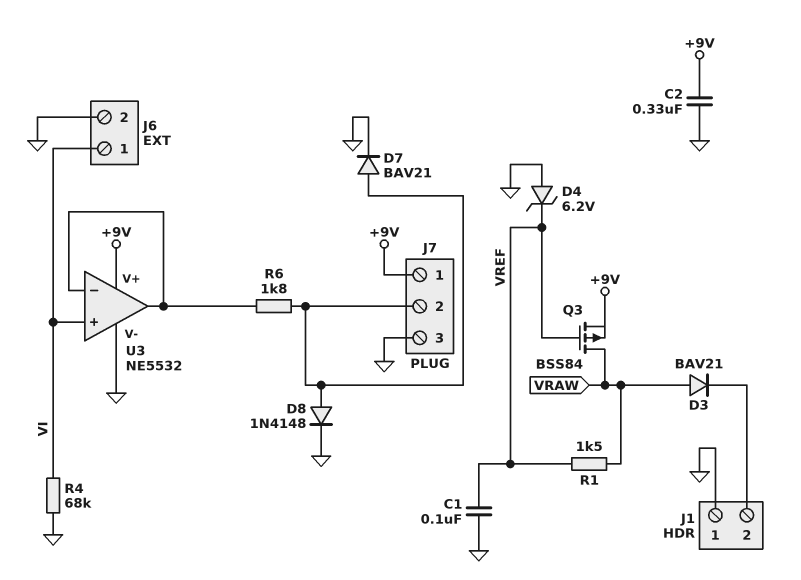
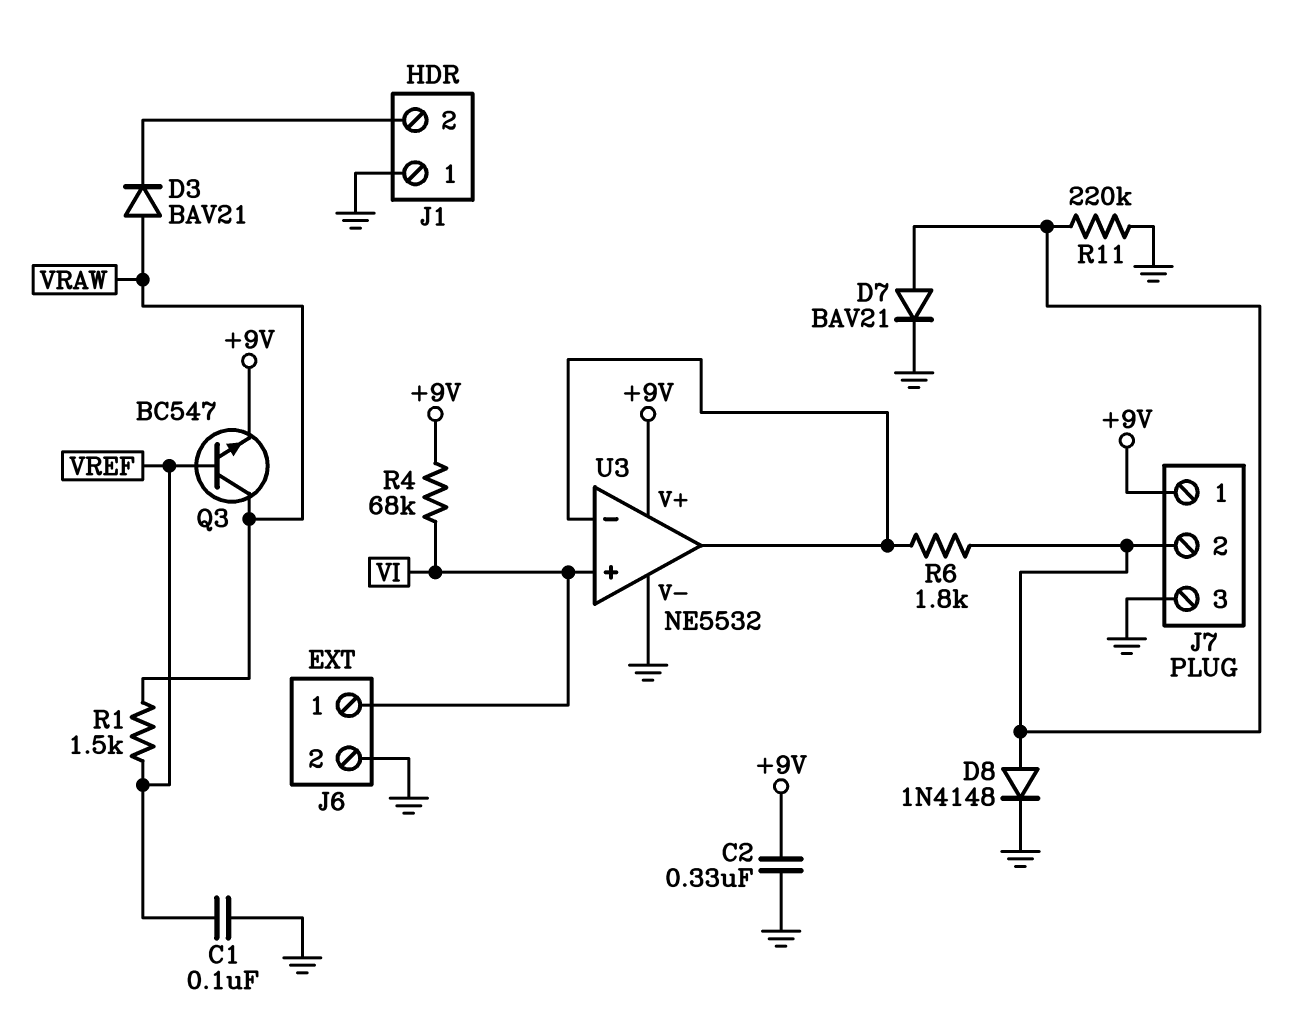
D4: zener 6.2V (A GND, K VREF) -> none
Q3: PMOS BSS84 (G VREF, D VRAW, S +9V) -> NPN BC547 (B VREF, C VRAW, E +9V)
R4: 68k (GND, VI) -> 68k (+9V, VI)
R11: none -> 220k (GND, J7/2)

